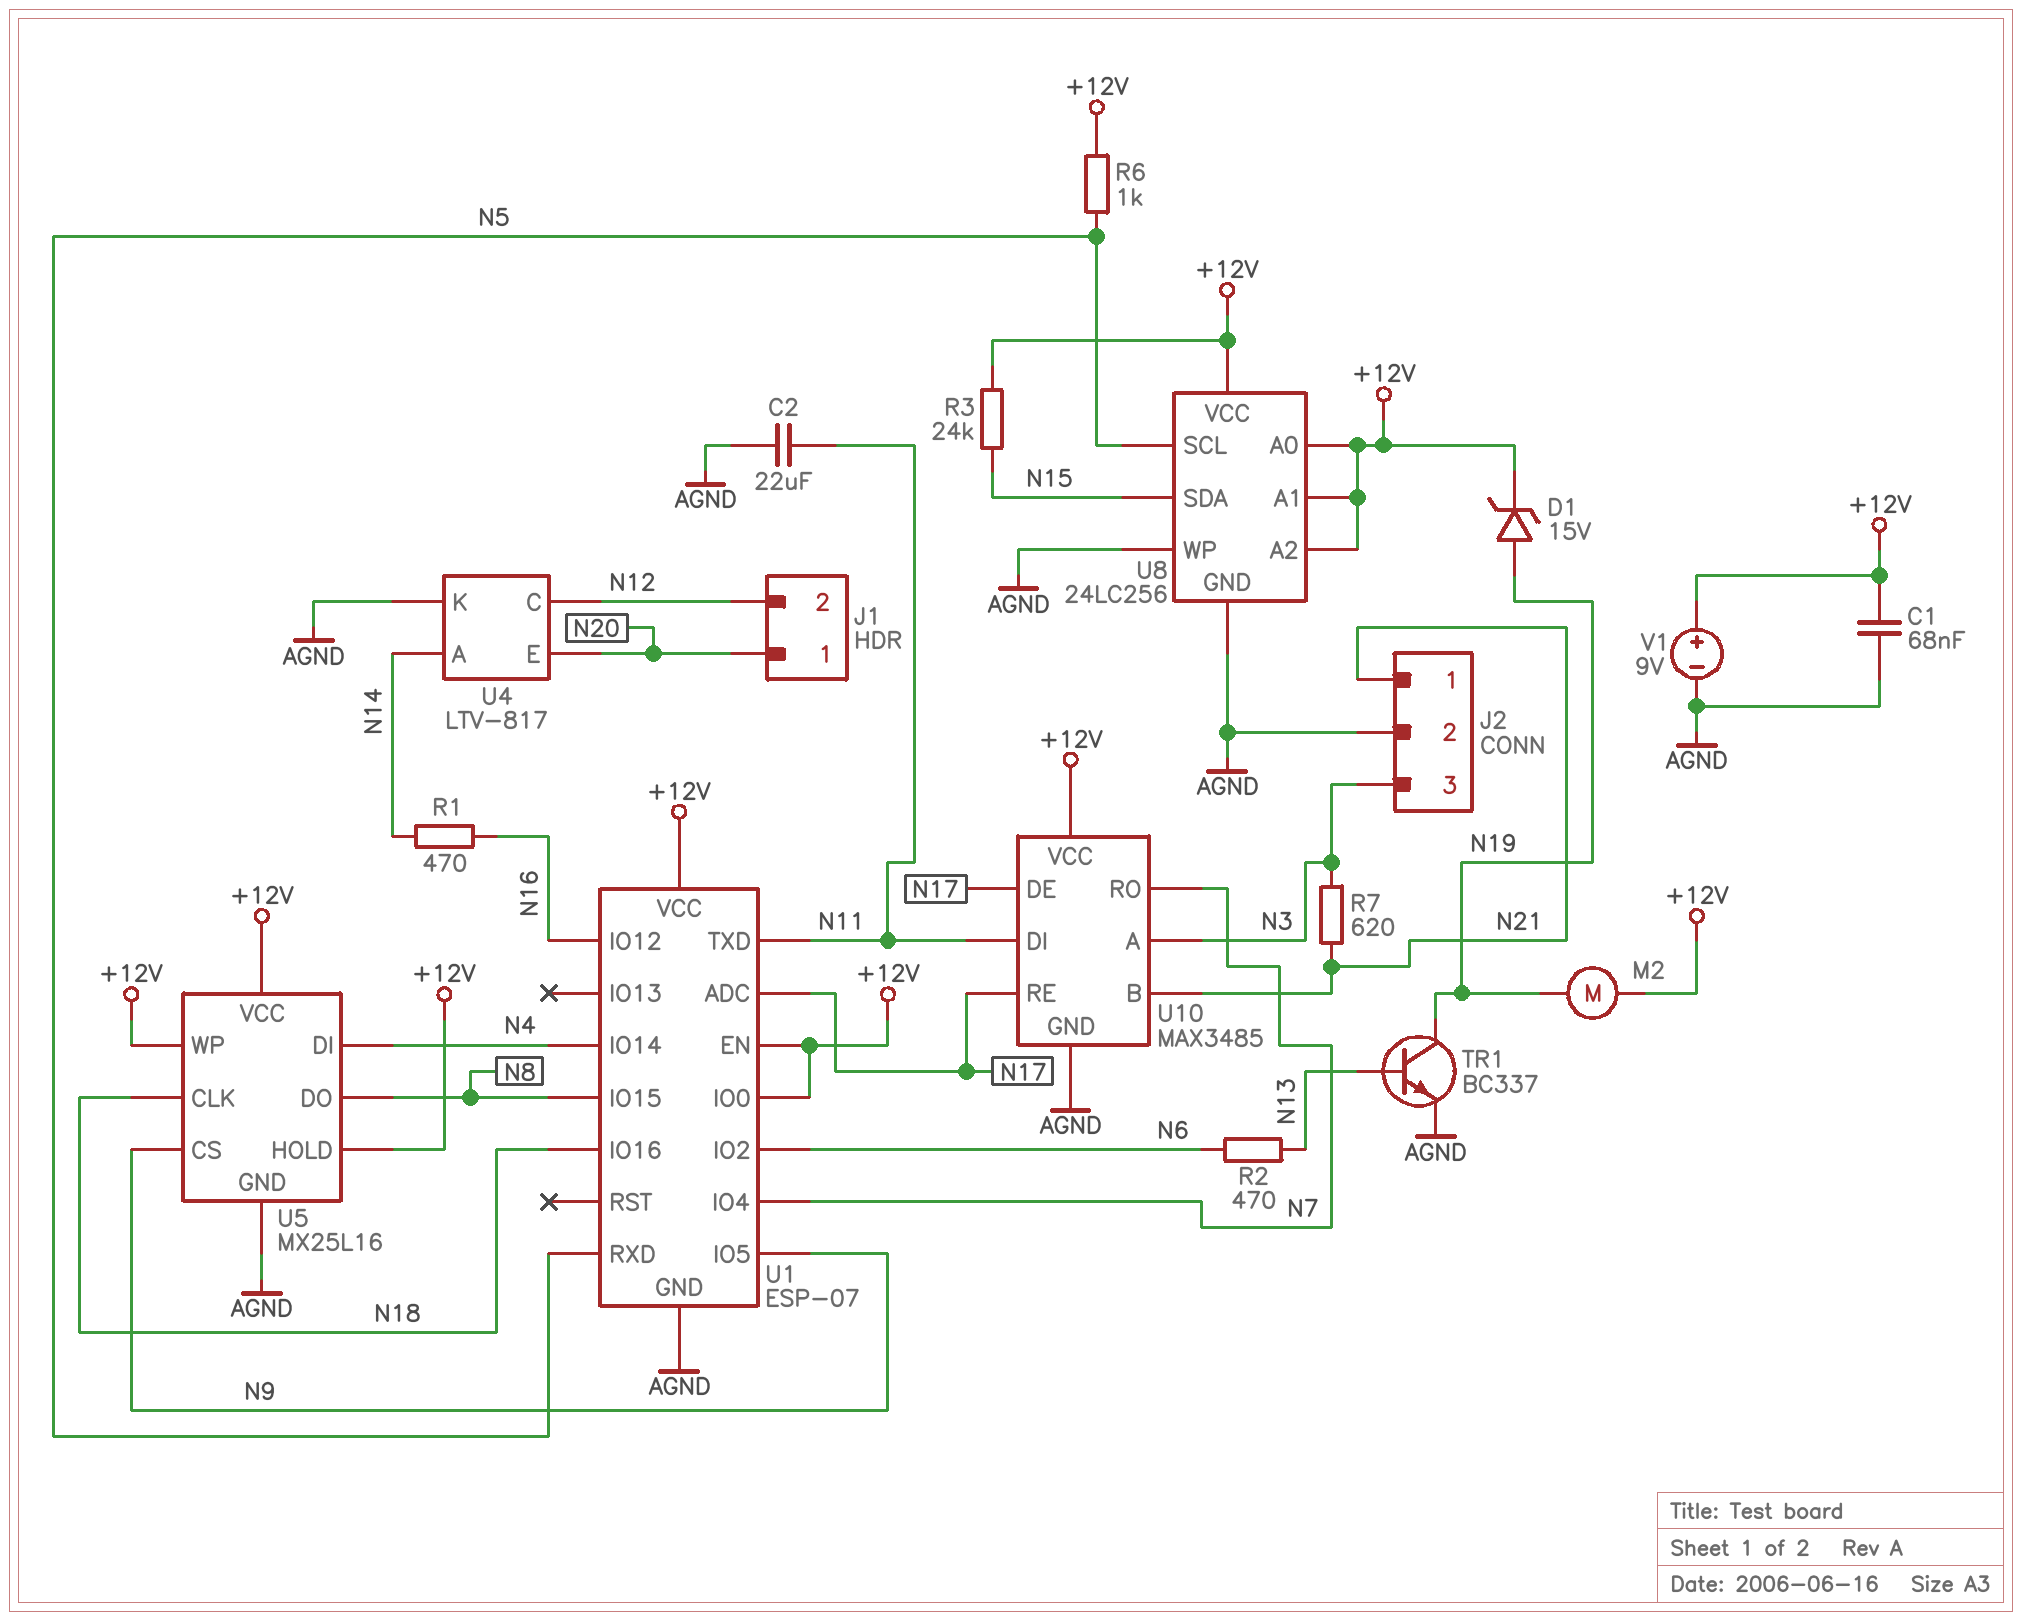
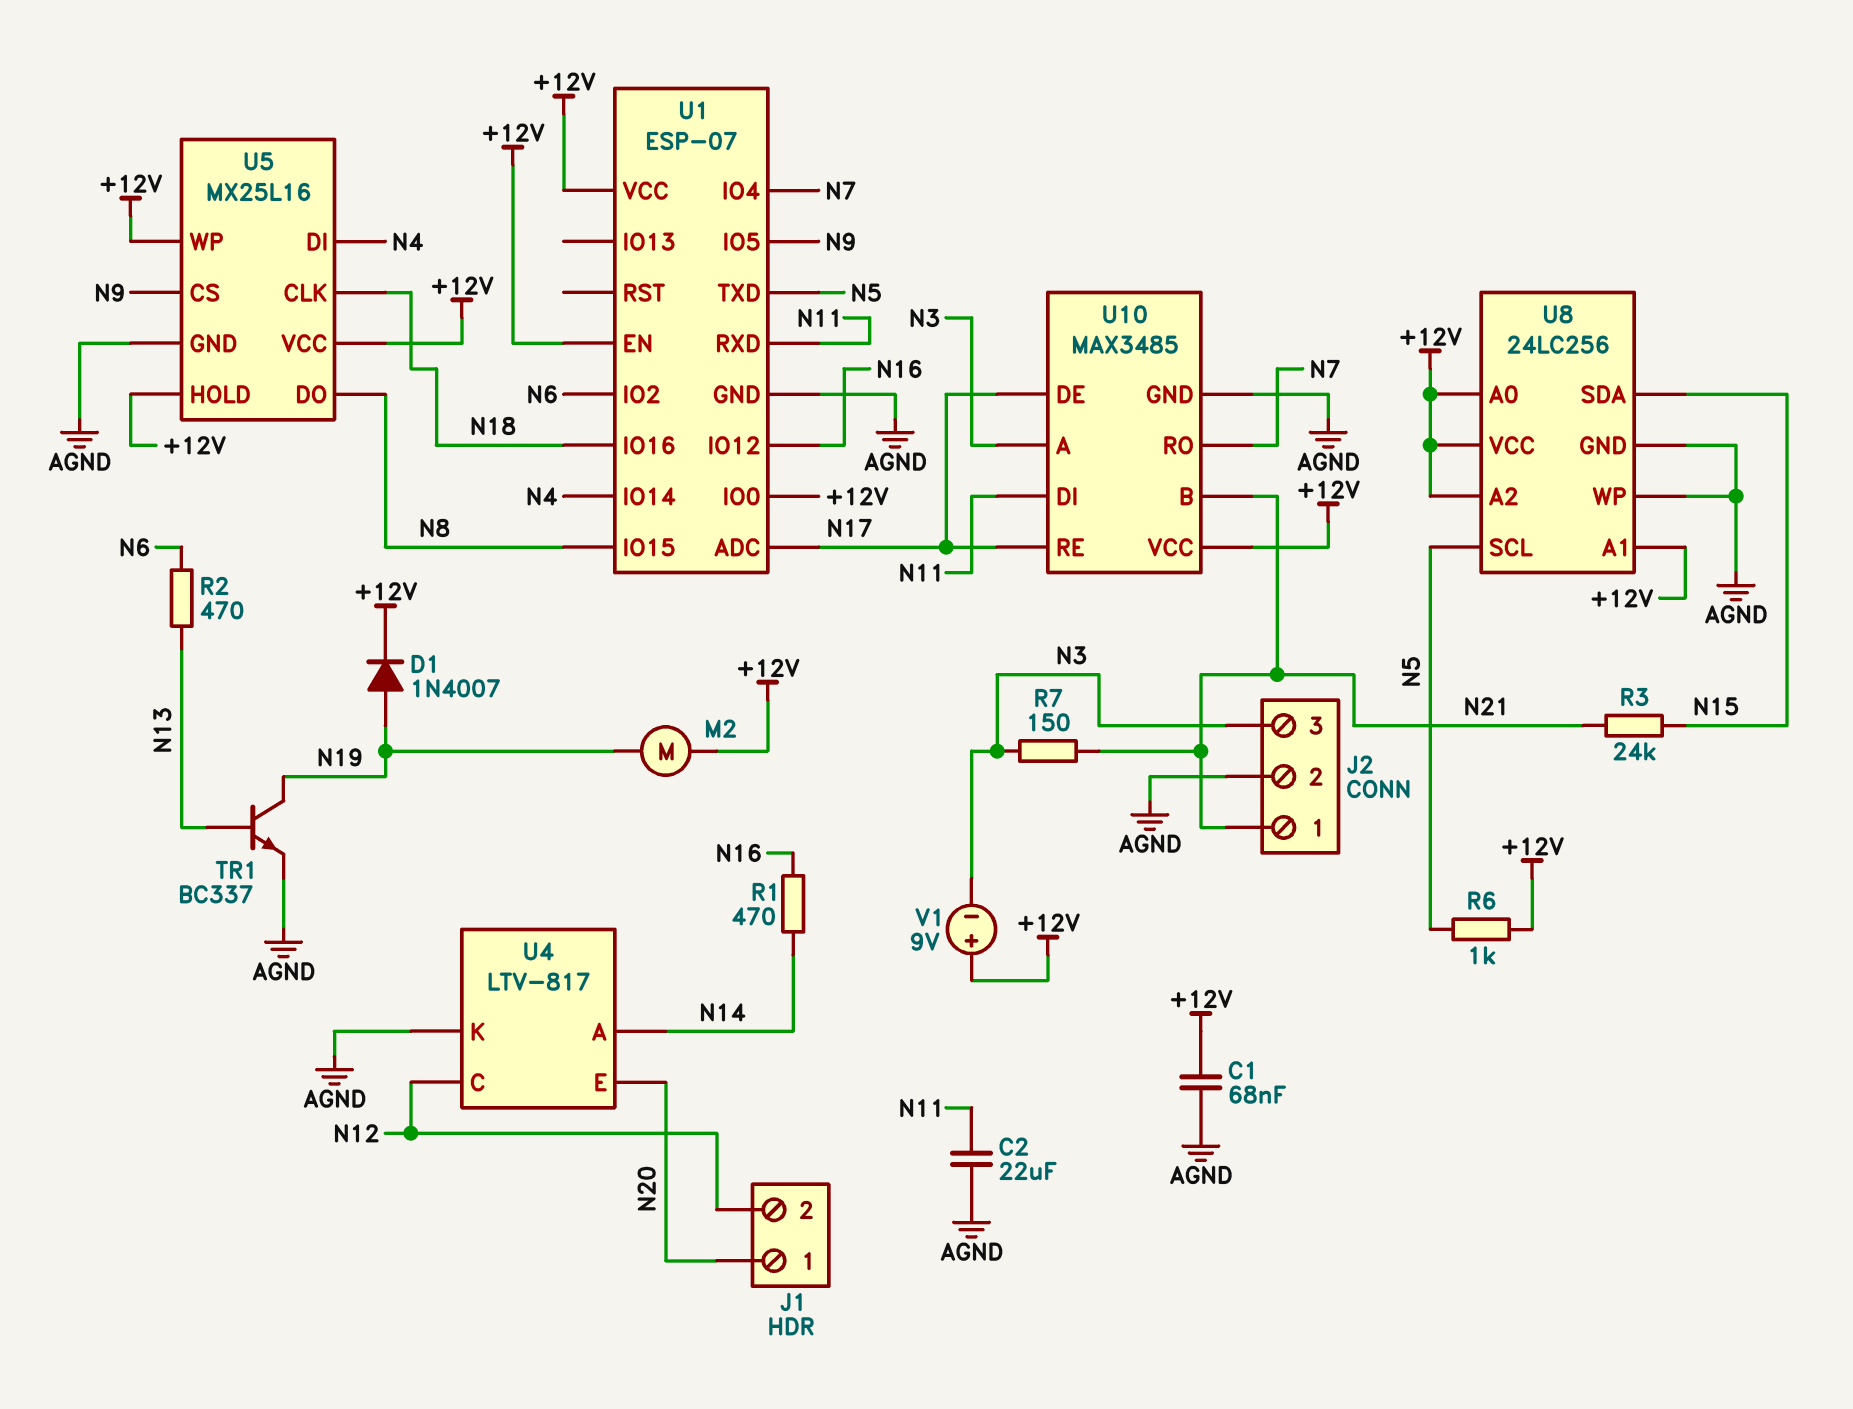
D1: zener 15V (A N19, K +12V) -> diode 1N4007 (A N19, K +12V)
R3: 24k (+12V, N15) -> 24k (N15, N21)
R7: 620 (N3, N21) -> 150 (N3, N21)
U1 pin RXD: N5 -> N11
U1 pin TXD: N11 -> N5
V1: 9V (plus +12V, minus AGND) -> 9V (plus +12V, minus N3)

